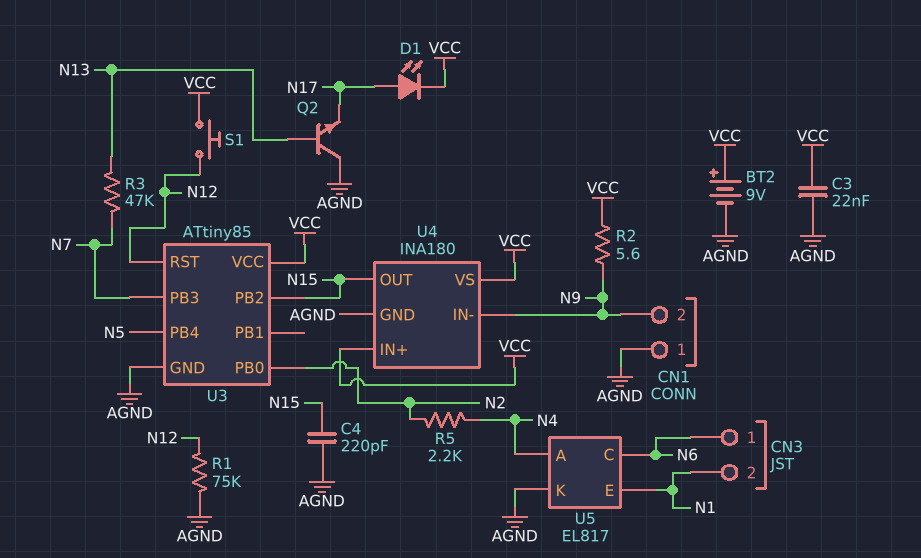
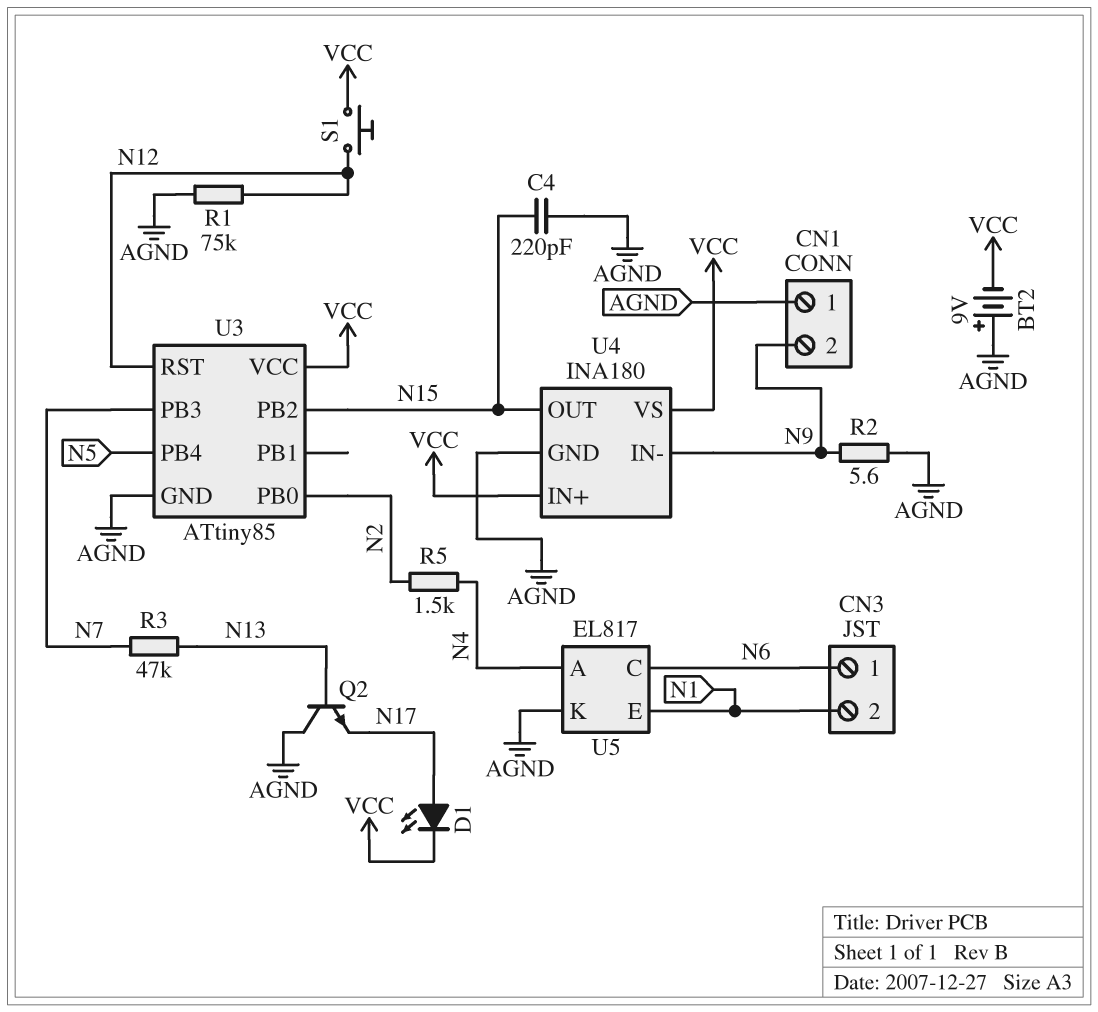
BT2: 9V (plus VCC, minus AGND) -> 9V (plus AGND, minus VCC)
C3: 22nF (AGND, VCC) -> none
R2: 5.6 (N9, VCC) -> 5.6 (AGND, N9)
R5: 2.2k (N2, N4) -> 1.5k (N2, N4)

